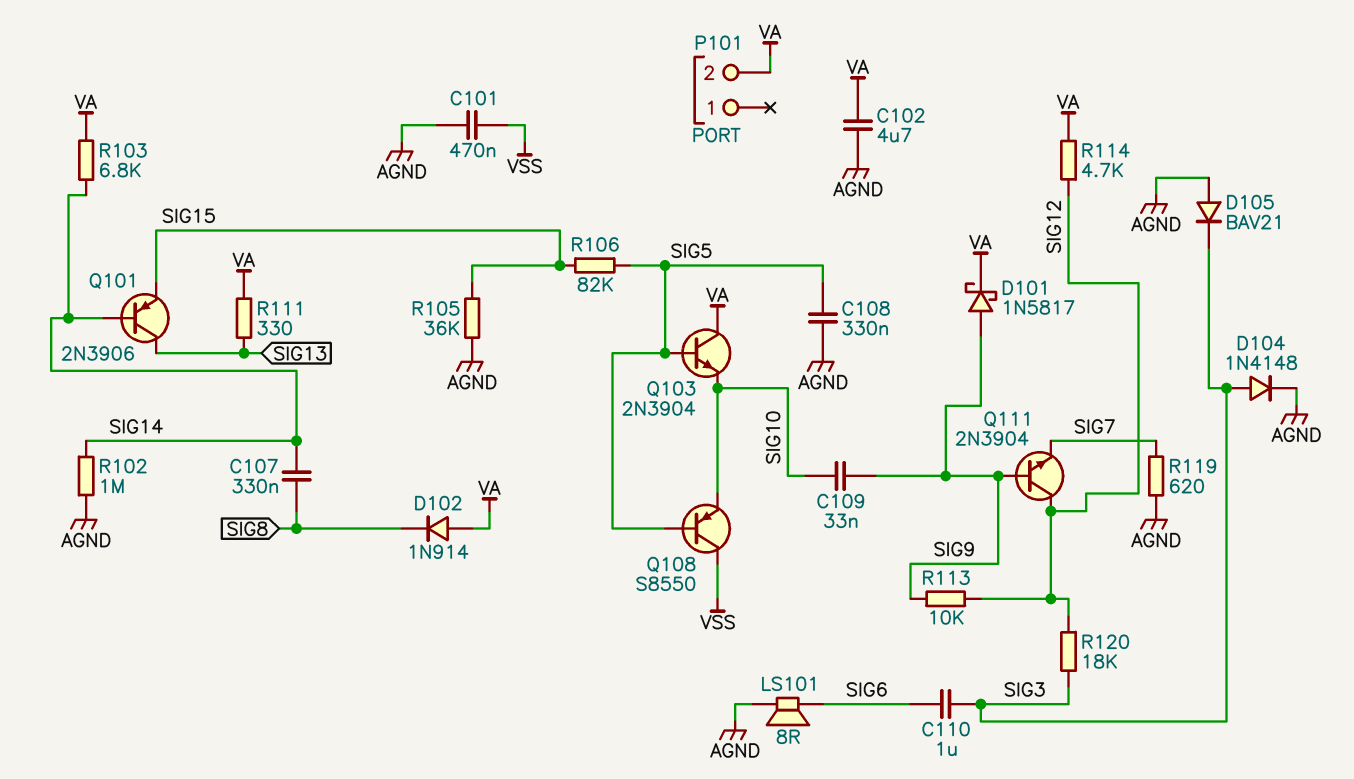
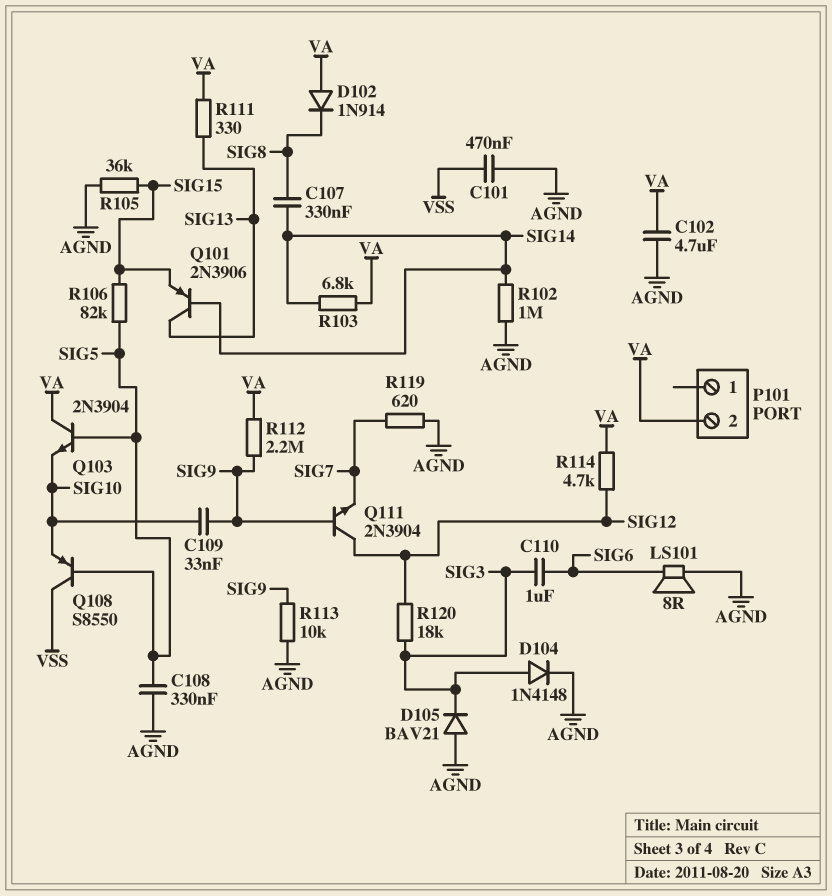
D101: schottky 1N5817 (A SIG9, K VA) -> none
R112: none -> 2.2M (SIG9, VA)
R113: 10k (SIG9, SIG12) -> 10k (AGND, SIG9)

